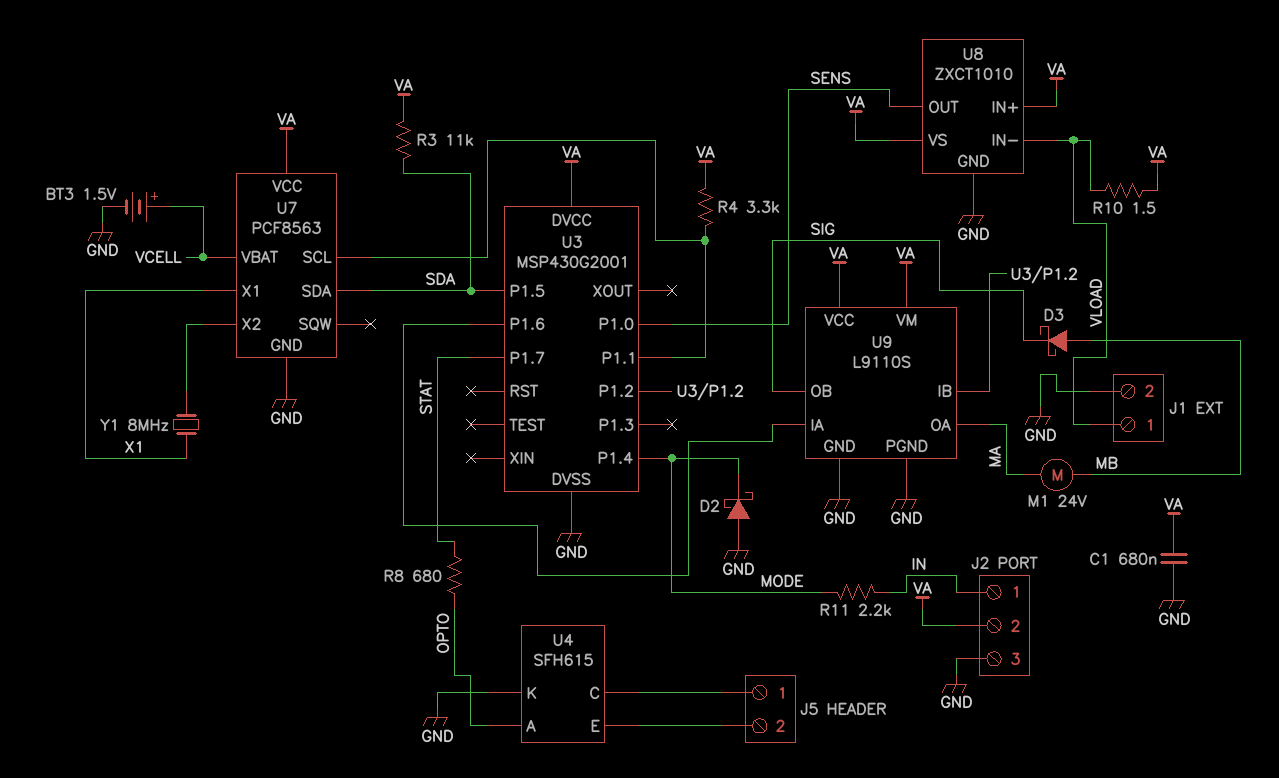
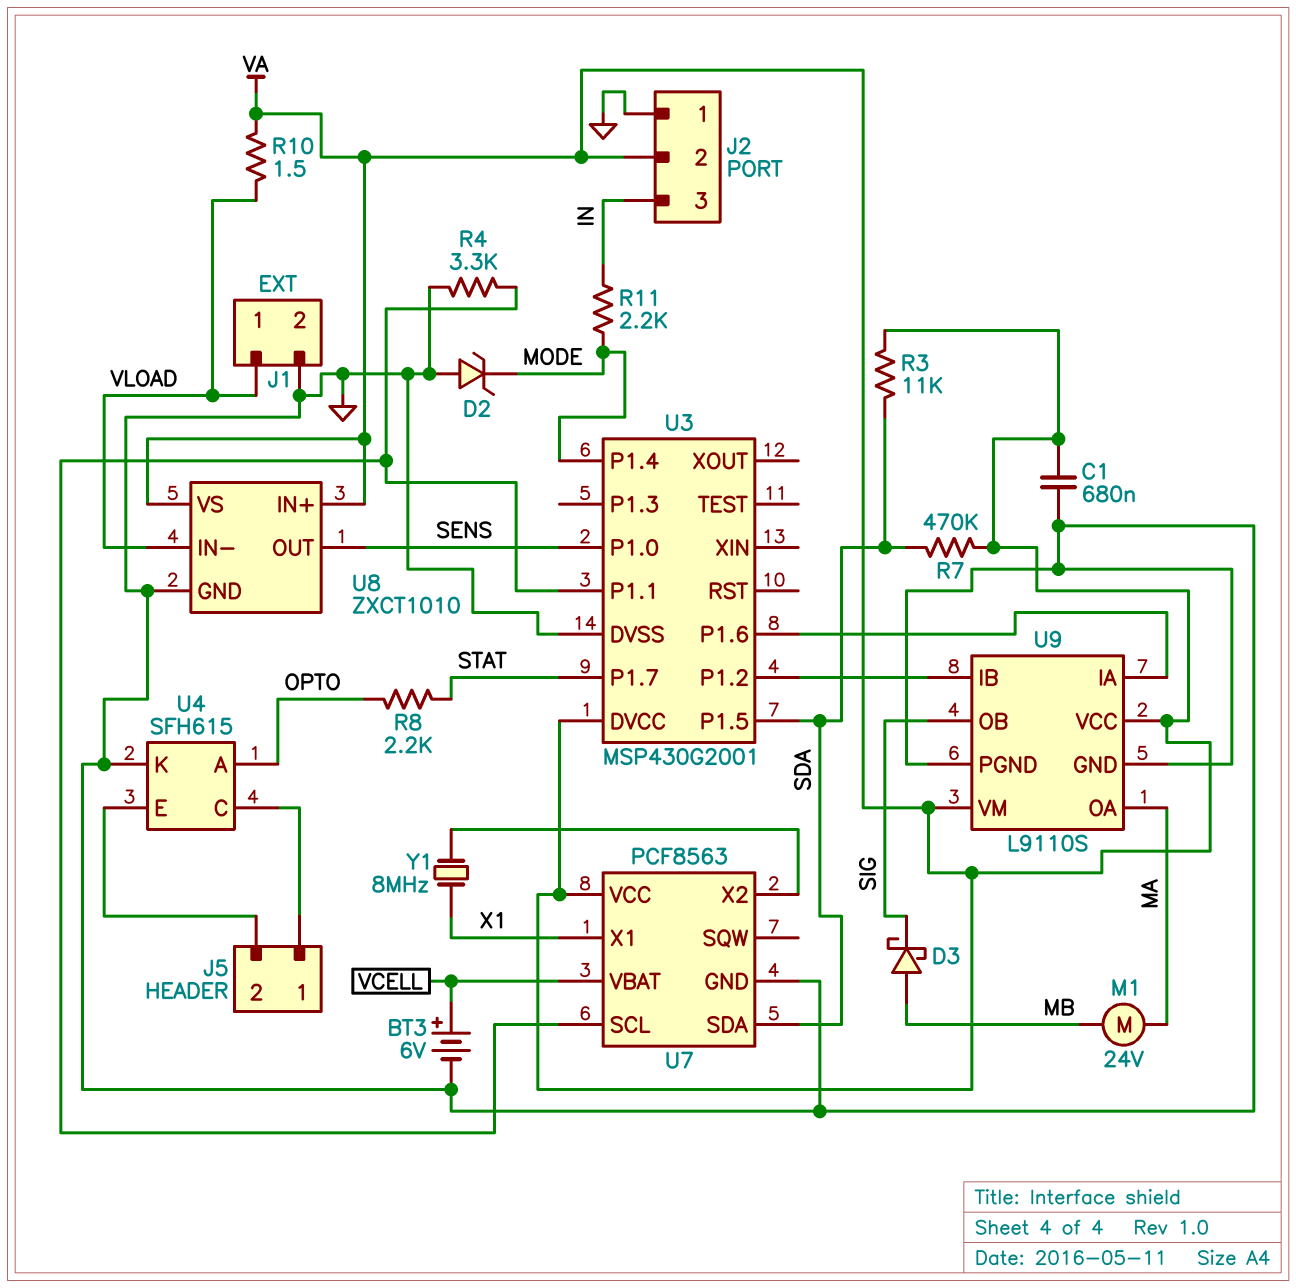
BT3: 1.5V (plus VCELL, minus GND) -> 6V (plus VCELL, minus GND)
D2: schottky (A GND, K MODE) -> zener (A GND, K MODE)
J2 pin 1: IN -> GND
J2 pin 3: GND -> IN
R4: 3.3k (U3/P1.1, VA) -> 3.3k (GND, U3/P1.1)
R7: none -> 470k (SDA, VA)
R8: 680 (OPTO, STAT) -> 2.2k (OPTO, STAT)

